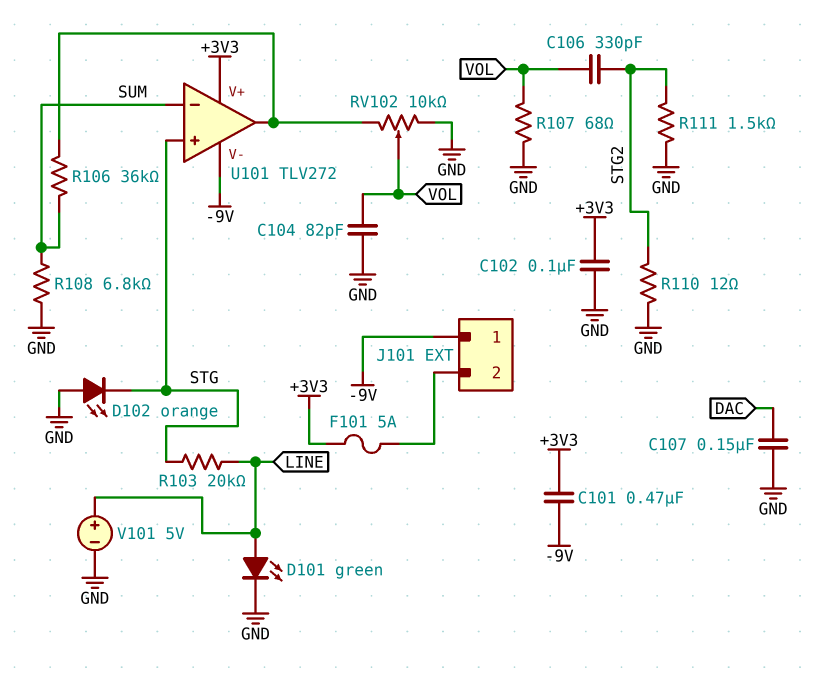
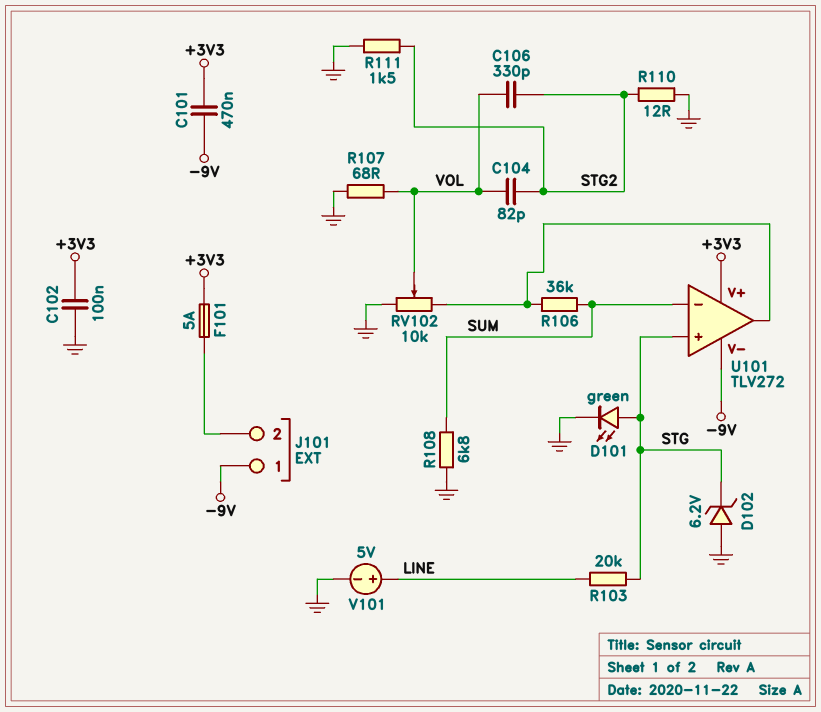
C104: 82pF (GND, VOL) -> 82pF (STG2, VOL)
C107: 150nF (DAC, GND) -> none
D101: LED green (A LINE, K GND) -> LED green (A STG, K GND)
D102: LED orange (A GND, K STG) -> zener 6.2V (A GND, K STG)

